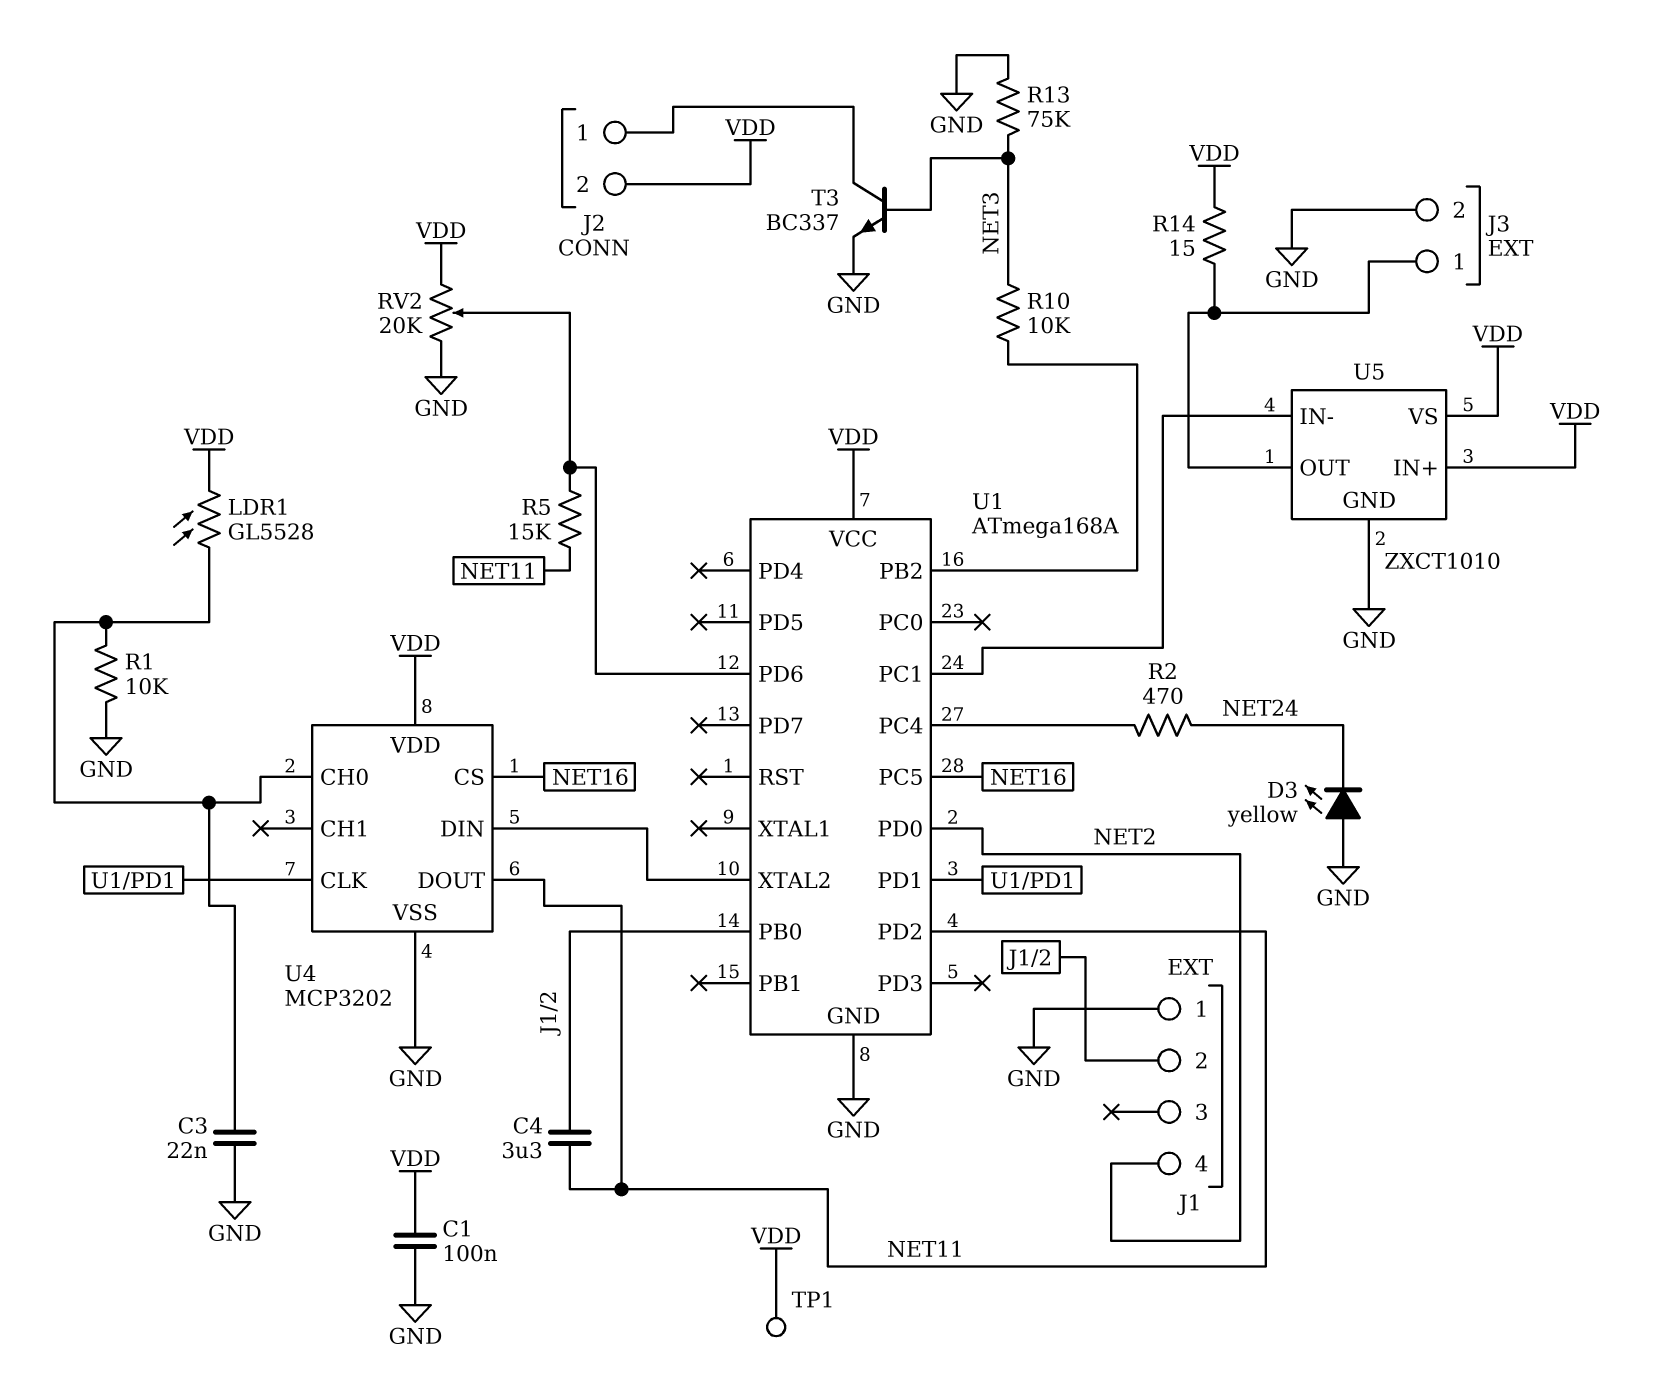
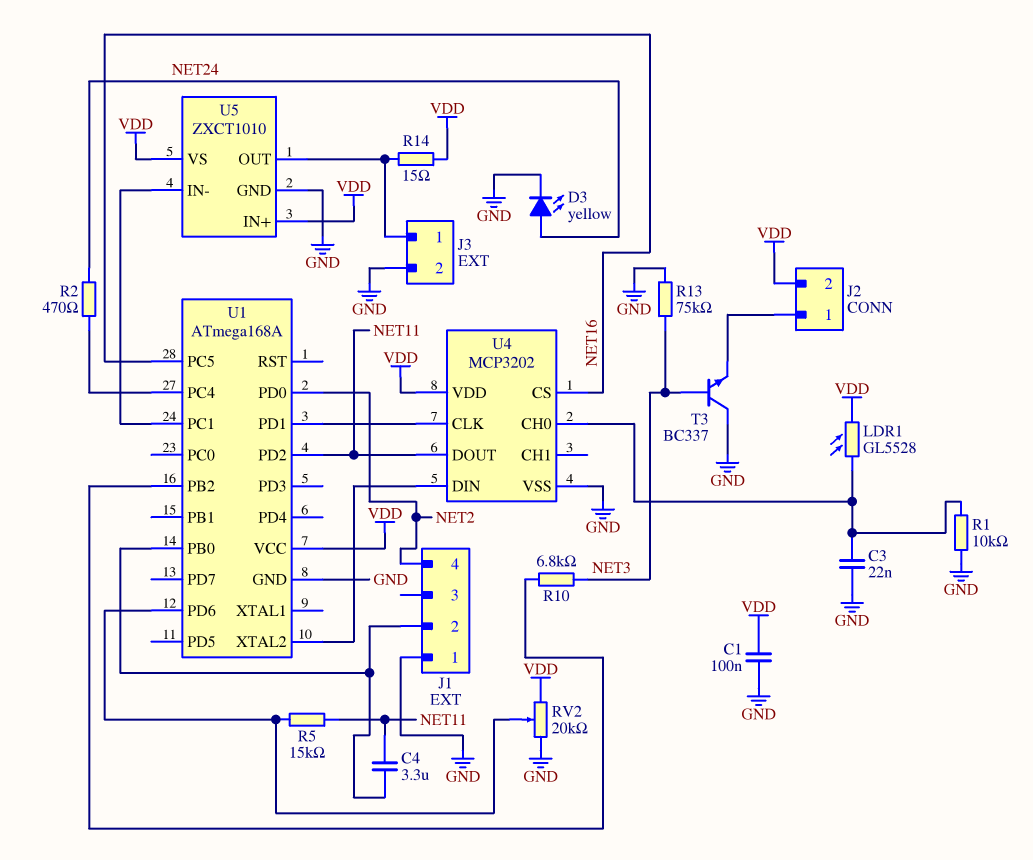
D3: LED yellow (A GND, K NET24) -> LED yellow (A NET24, K GND)
R10: 10k (NET3, U1/PB2) -> 6.8k (NET3, U1/PB2)
T3: NPN BC337 (B NET3, C J2/1, E GND) -> NPN BC337 (B NET3, C GND, E J2/1)
TP1: test point (VDD) -> none

